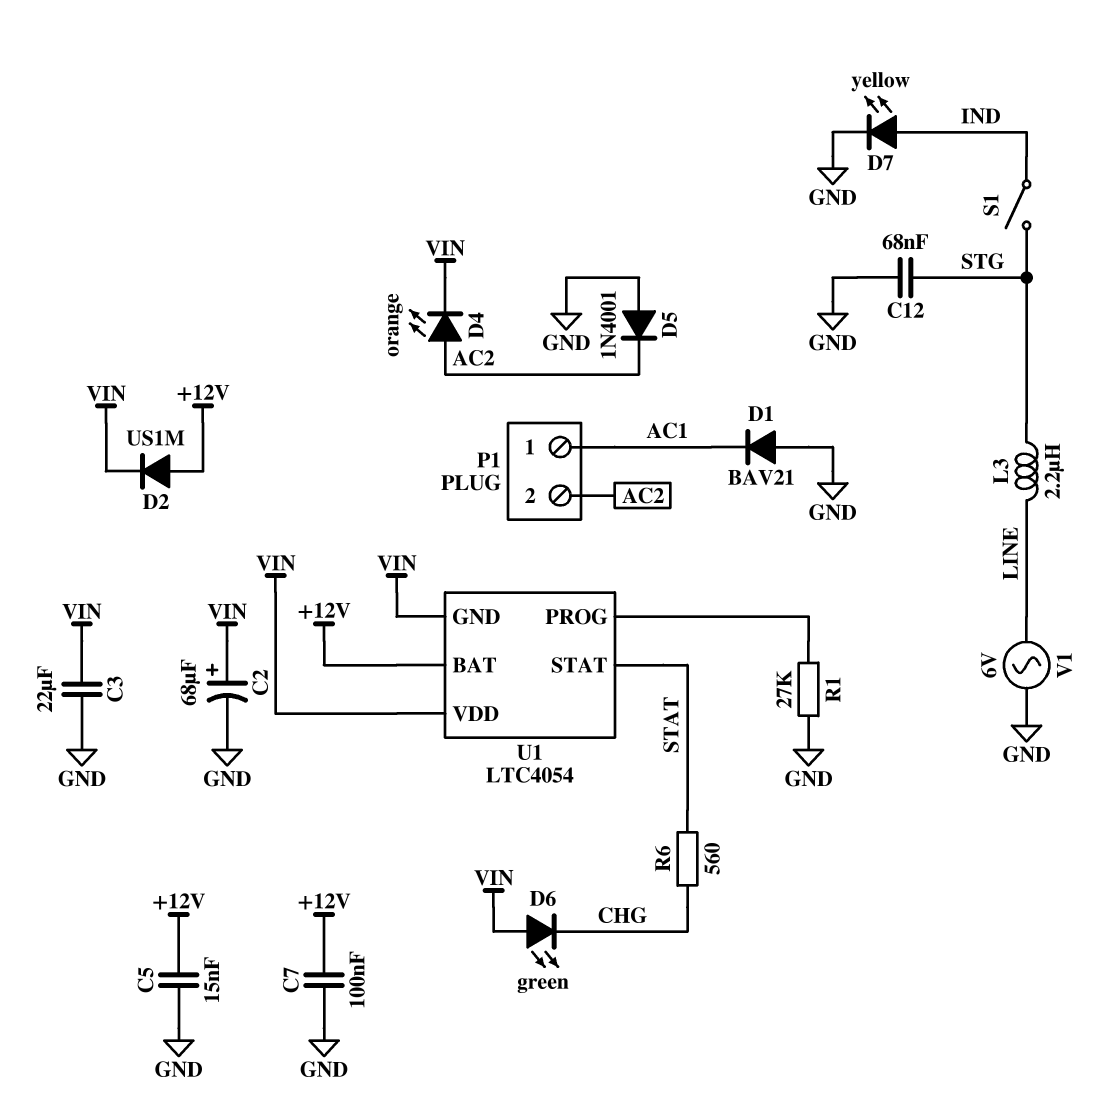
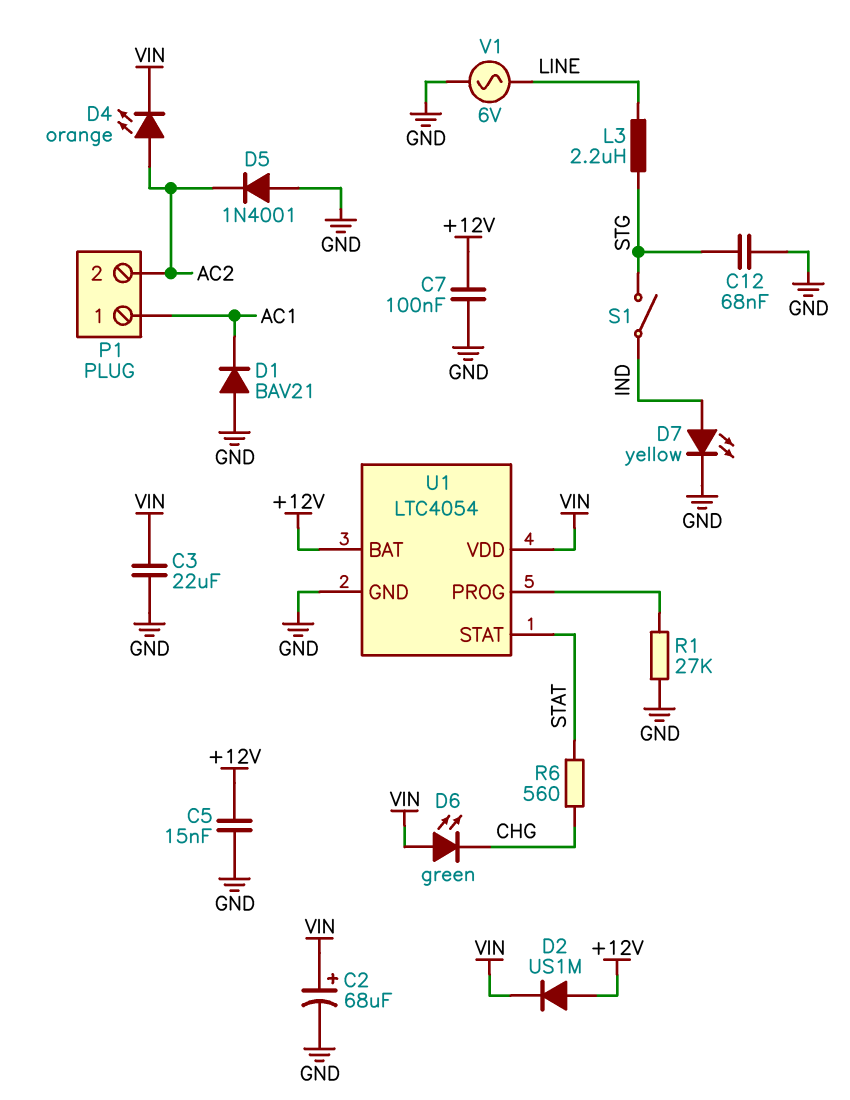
U1 pin GND: VIN -> GND

